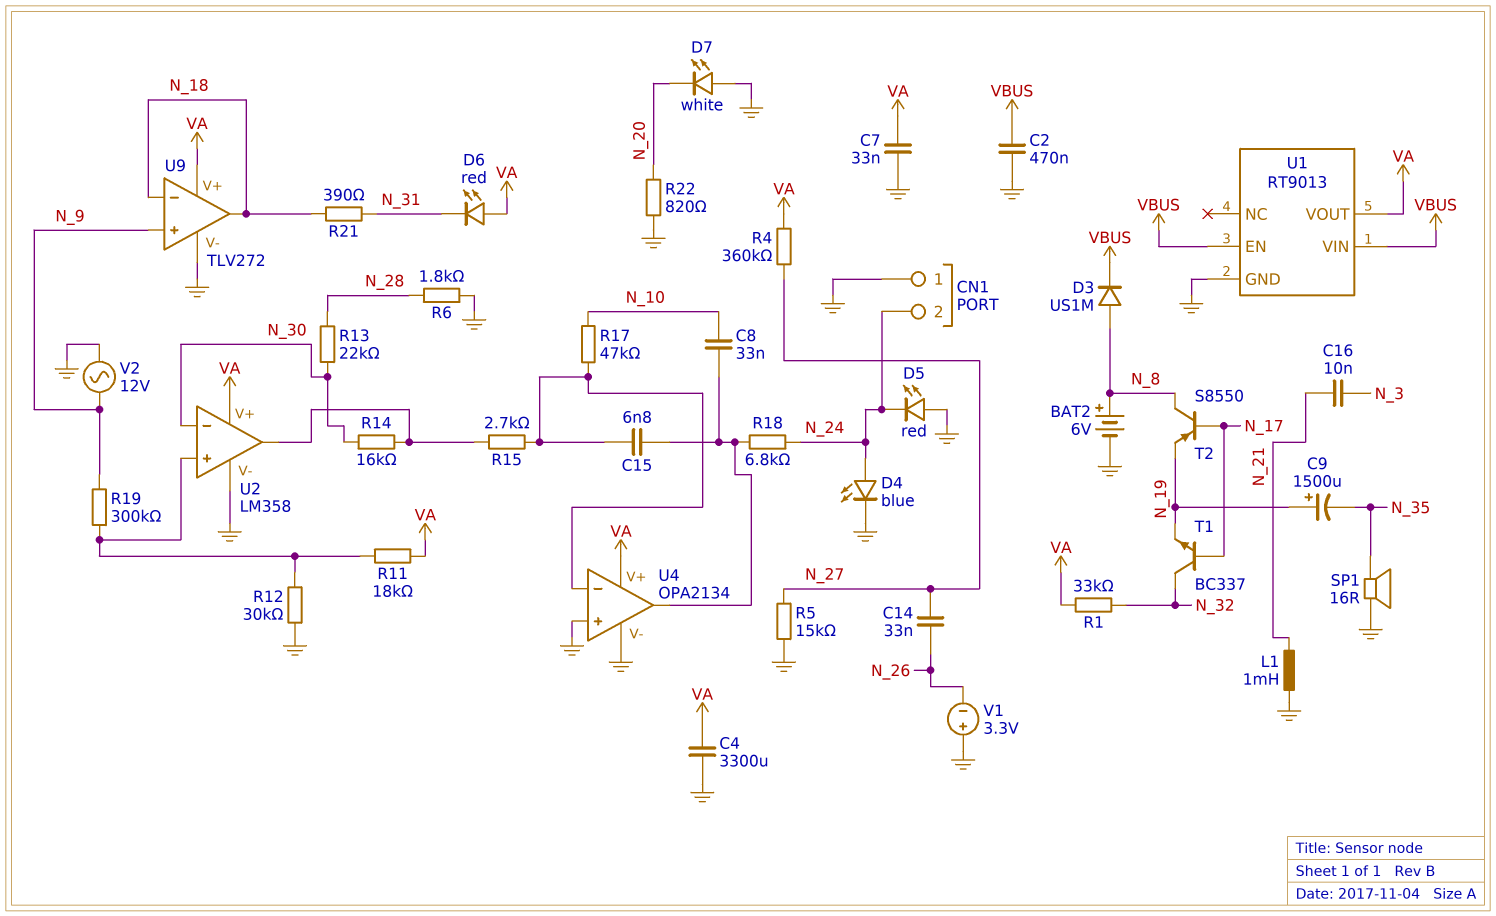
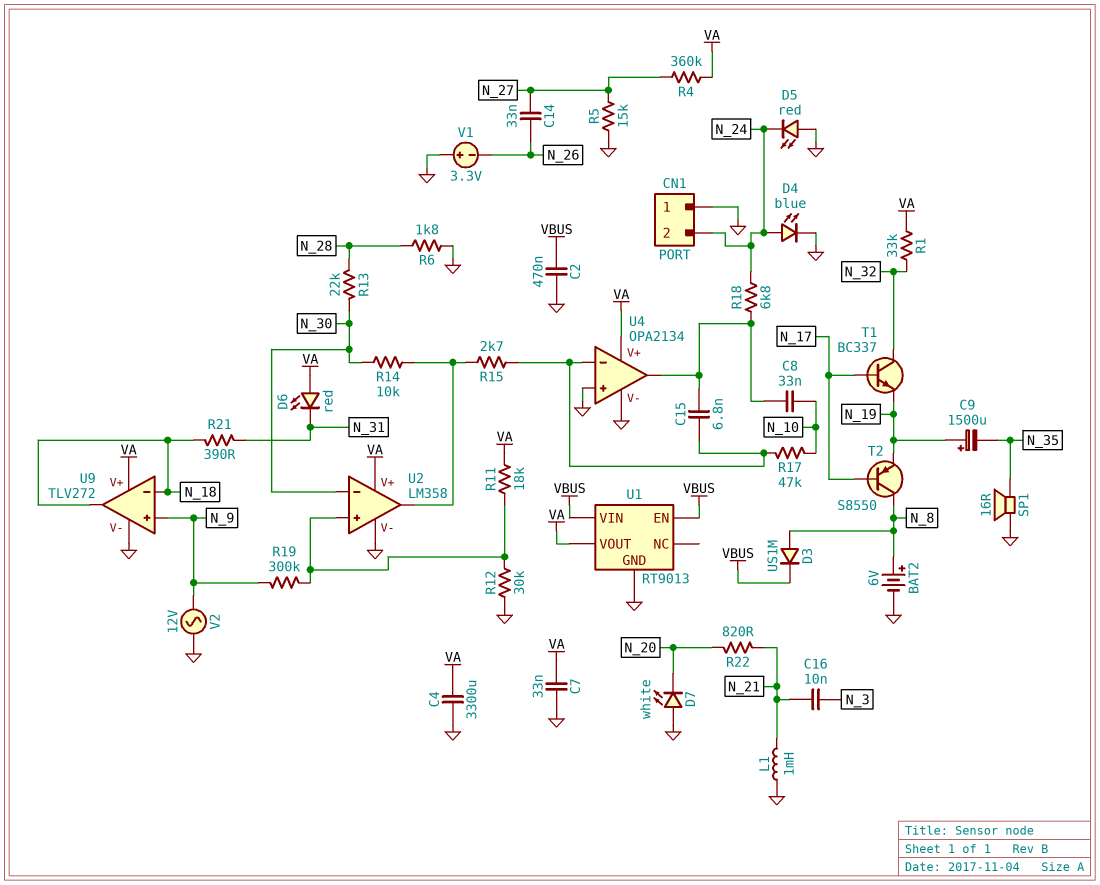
R14: 16k (N_30, U2/out) -> 10k (N_30, U2/out)
R22: 820 (GND, N_20) -> 820 (N_20, N_21)

